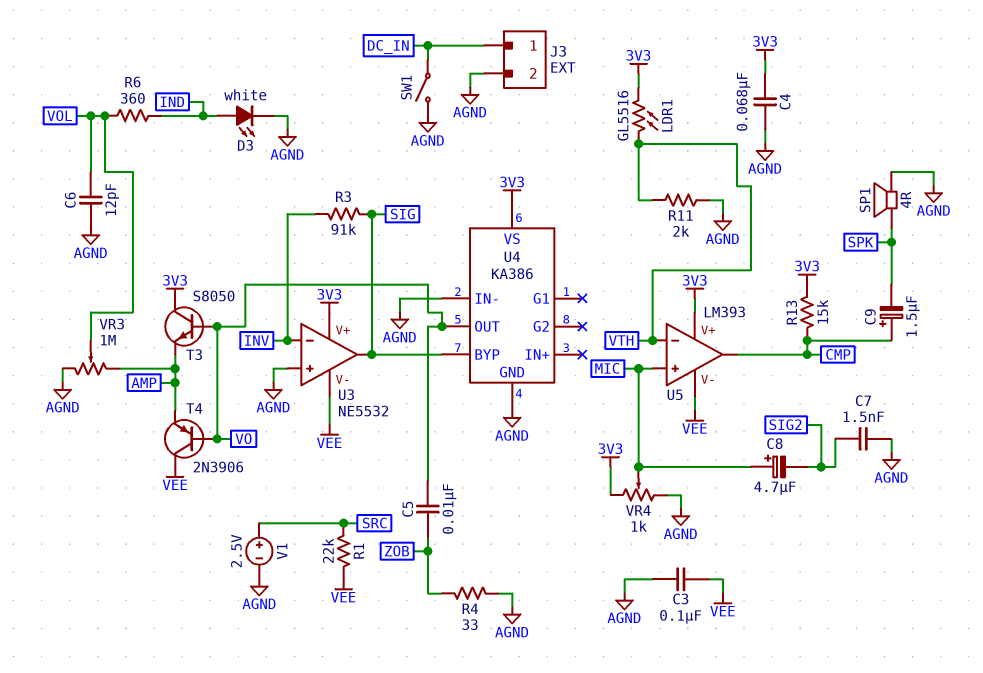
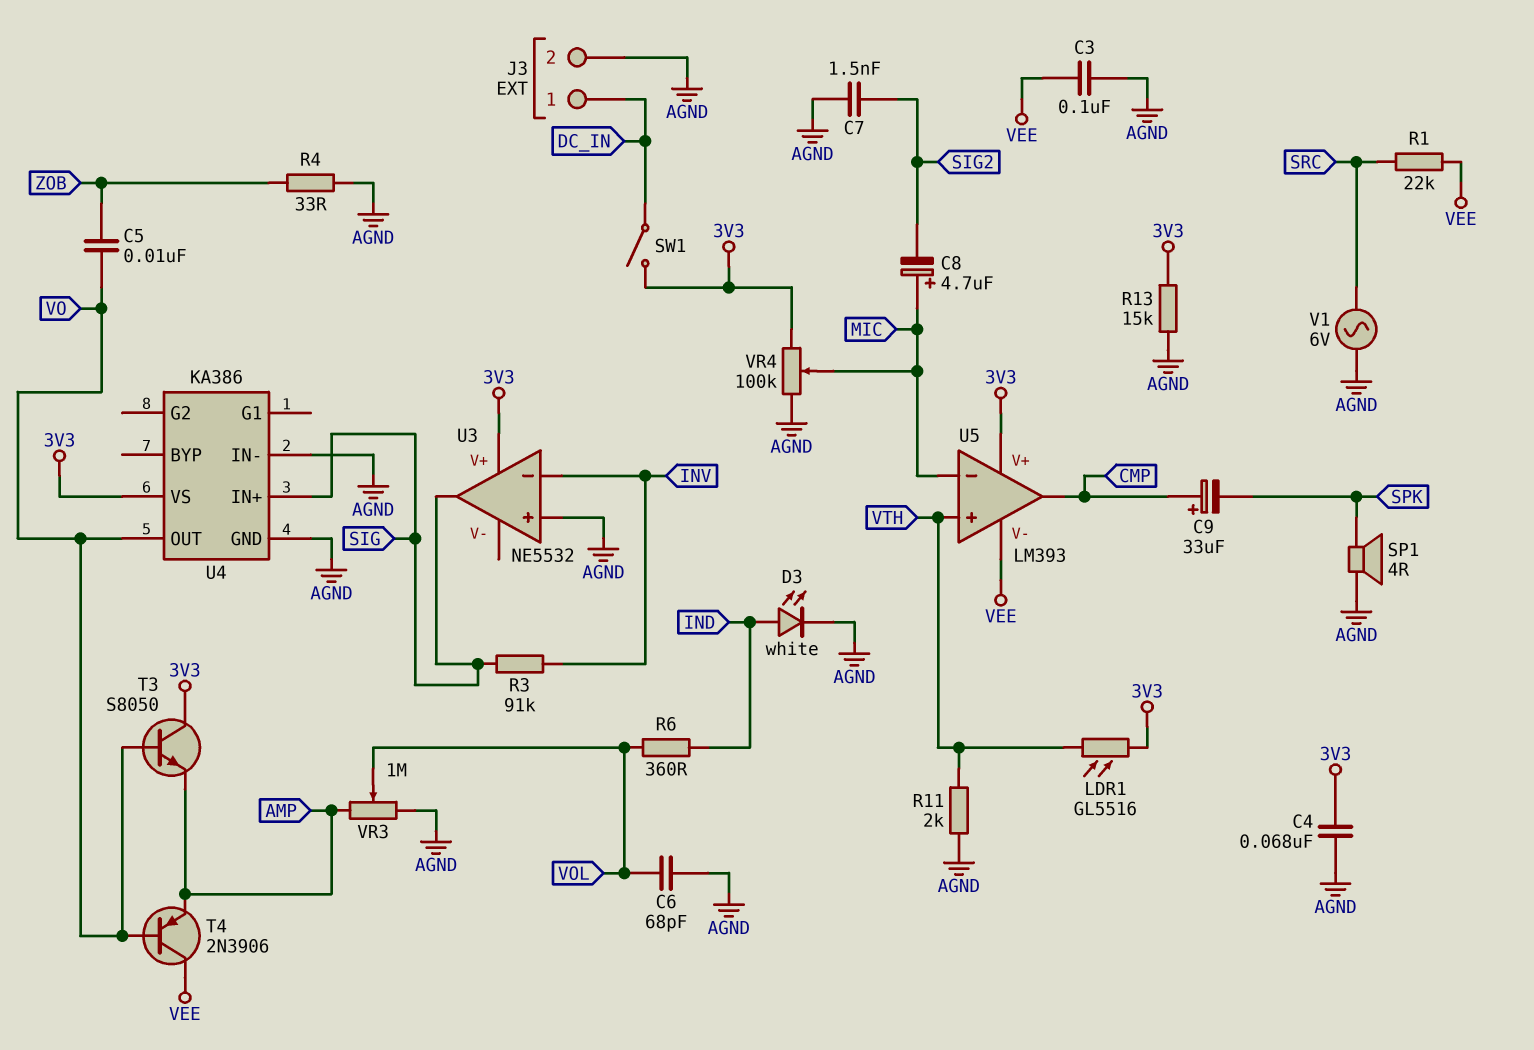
C6: 12pF (AGND, VOL) -> 68pF (AGND, VOL)
C9: 1.5uF (plus CMP, minus SPK) -> 33uF (plus CMP, minus SPK)
R13: 15k (3V3, CMP) -> 15k (3V3, AGND)
SW1: switch (AGND, DC_IN) -> switch (3V3, DC_IN)
U3 pin V-: VEE -> none
U4 pin BYP: SIG -> none
U4 pin IN+: none -> SIG
U5 pin in+: MIC -> VTH
U5 pin in-: VTH -> MIC
V1: 2.5V (plus SRC, minus AGND) -> AC 6V (AGND, SRC)
VR4: 1k (3V3, AGND, wiper MIC) -> 100k (3V3, AGND, wiper MIC)

